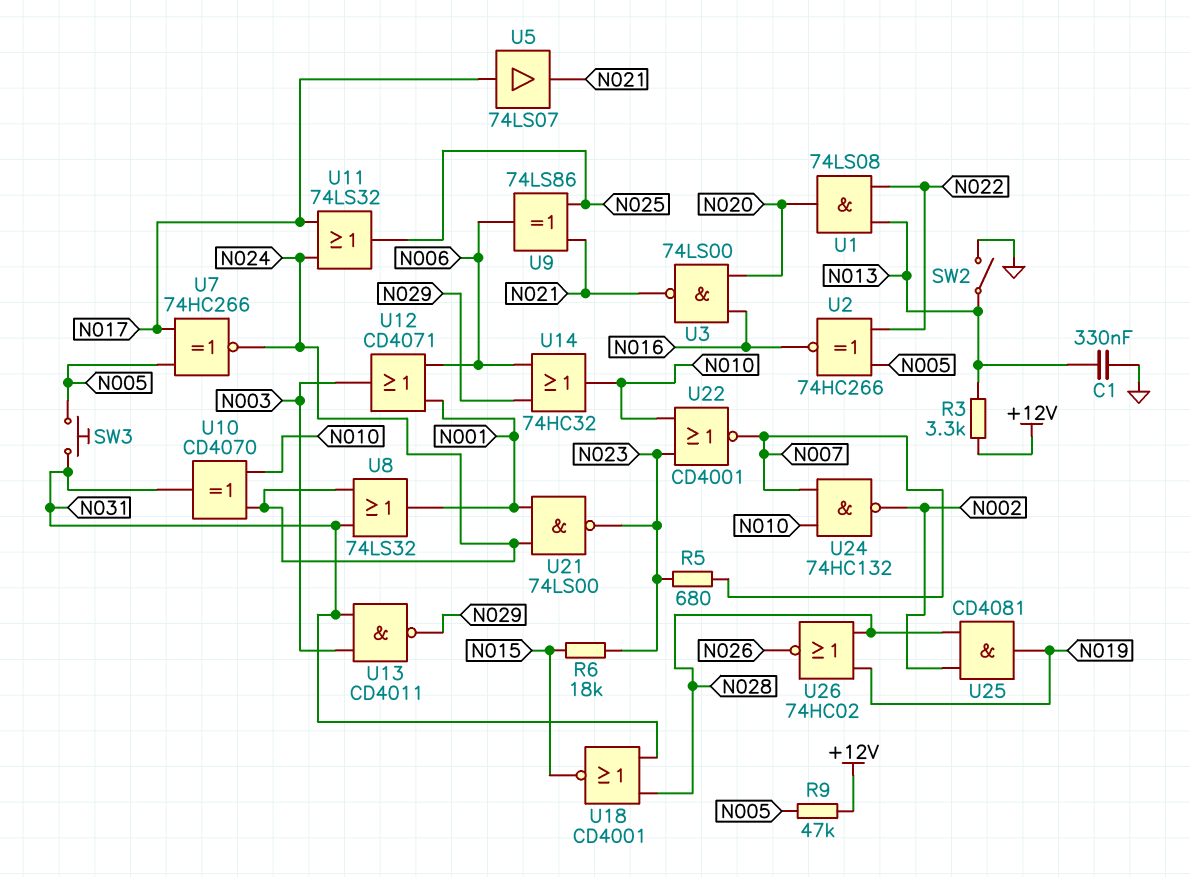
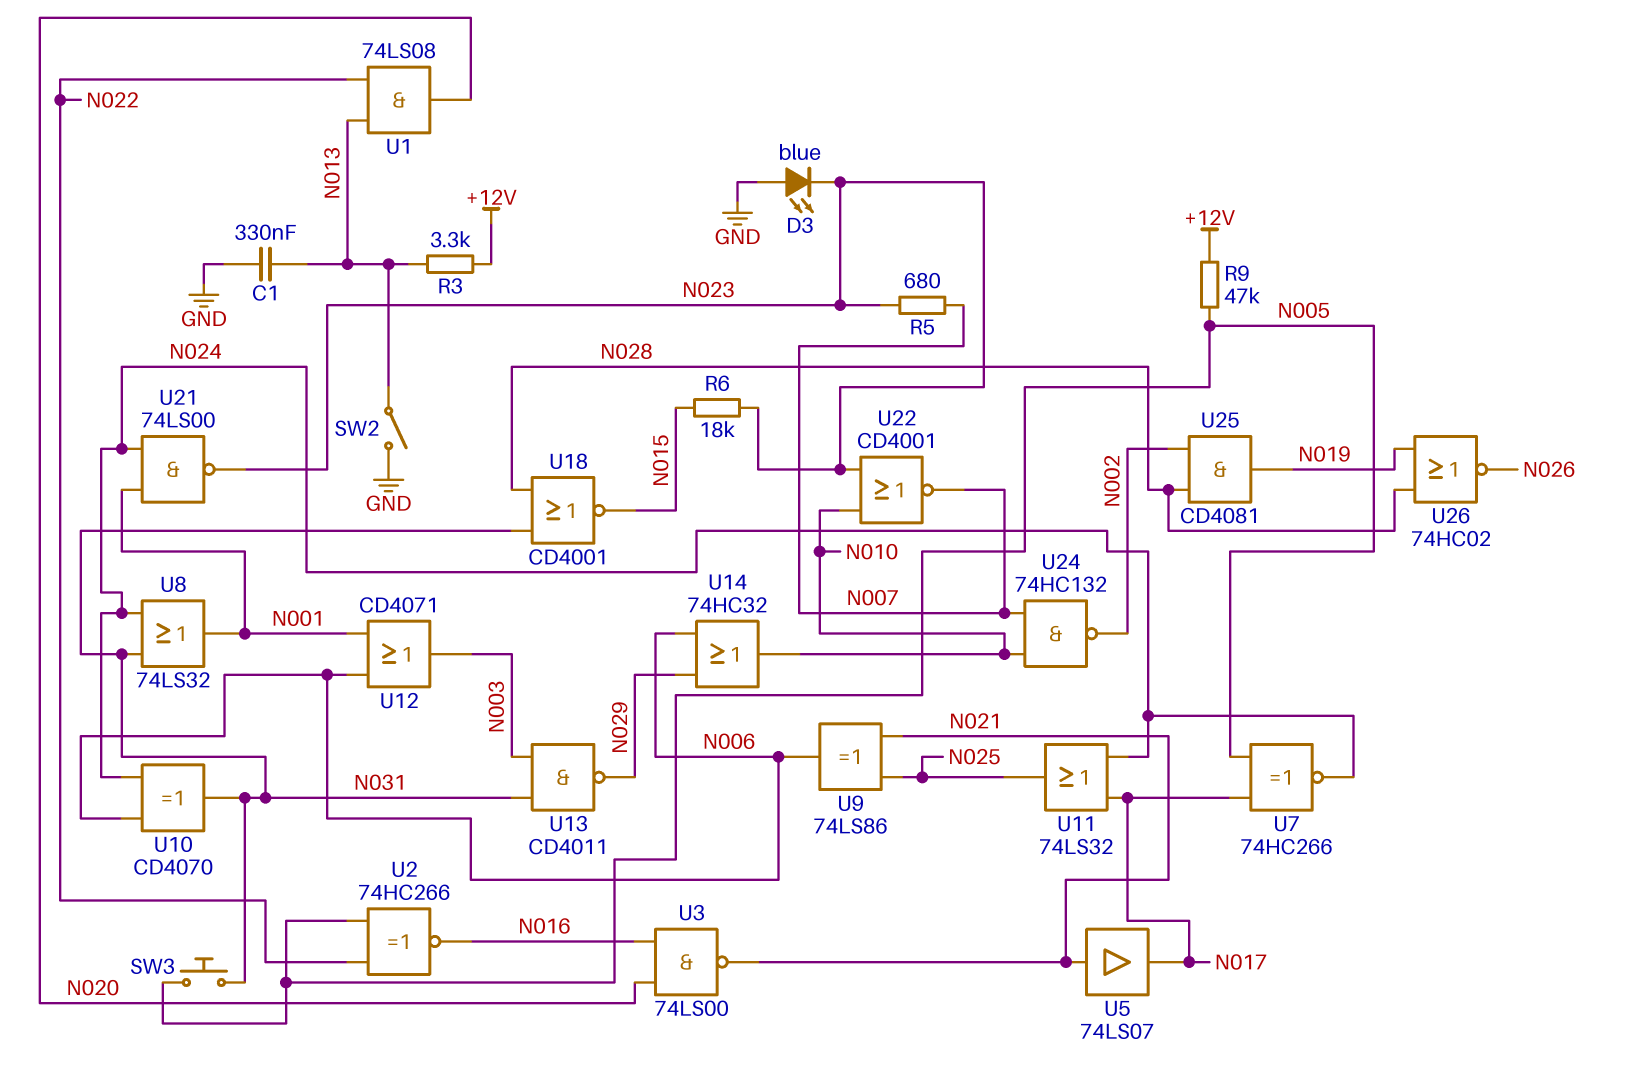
D3: none -> LED blue (A GND, K N023)
U5: buffer 74LS07 (in N017, out N021) -> buffer 74LS07 (in N021, out N017)
U10: XOR CD4070 (in N010, in N024, out N031) -> XOR CD4070 (in N006, in N024, out N031)

